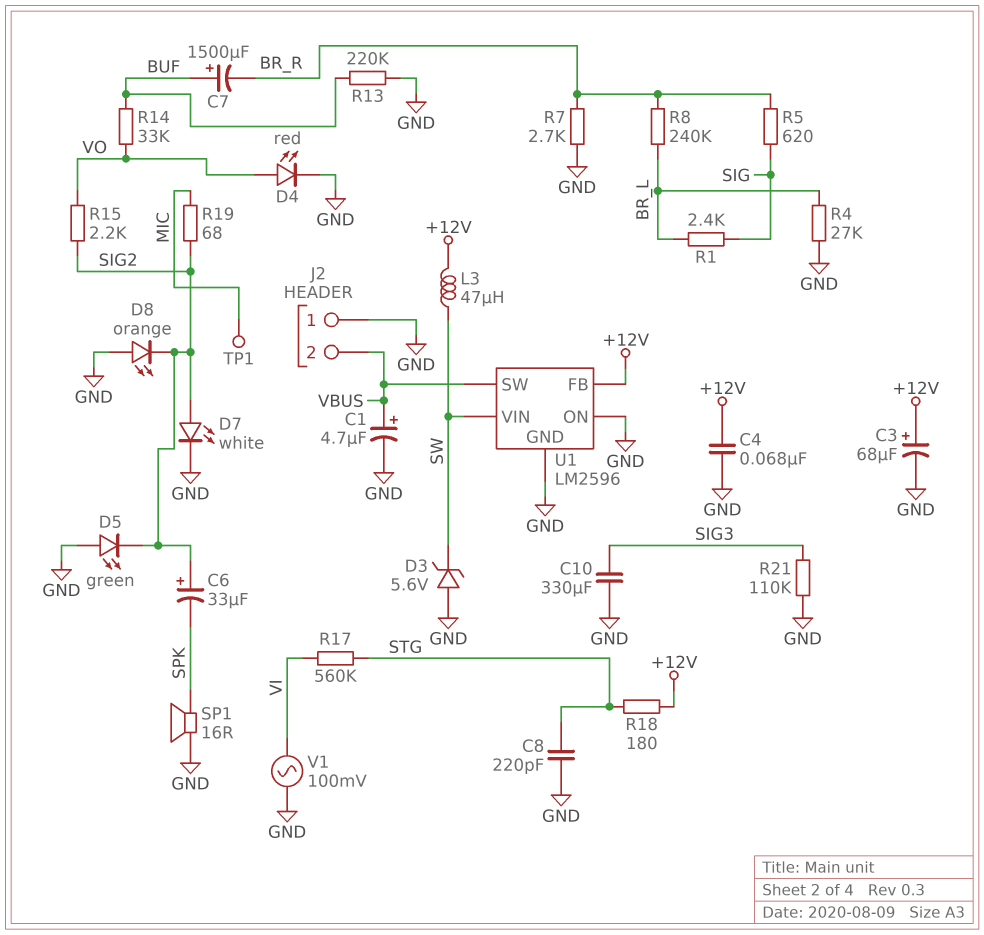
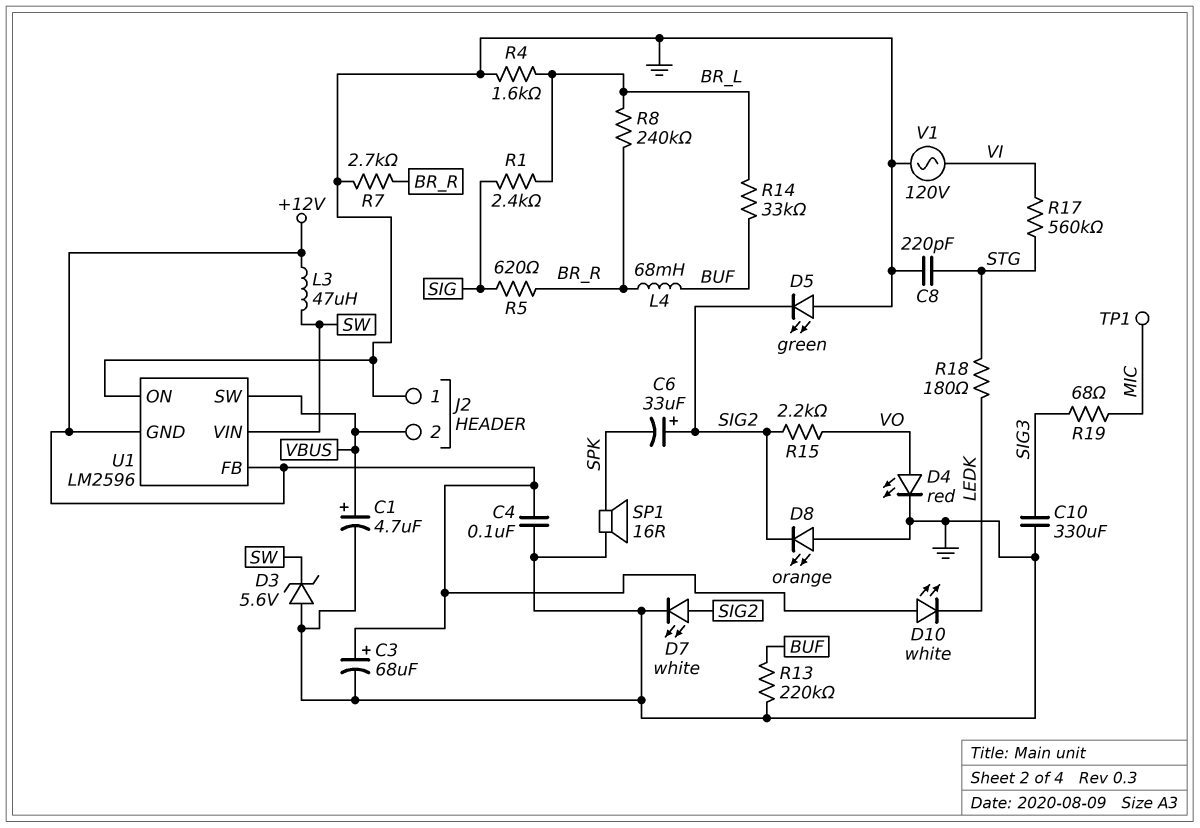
C4: 68nF (+12V, GND) -> 100nF (+12V, GND)
C7: 1500uF (plus BUF, minus BR_R) -> none
D10: none -> LED white (A +12V, K LEDK)
L4: none -> 68mH (BR_R, BUF)
R4: 27k (BR_L, GND) -> 1.6k (BR_L, GND)
R14: 33k (BUF, VO) -> 33k (BR_L, BUF)
R18: 180 (+12V, STG) -> 180 (LEDK, STG)
R19: 68 (MIC, SIG2) -> 68 (MIC, SIG3)
R21: 110k (GND, SIG3) -> none
U1 pin GND: GND -> +12V
V1: AC 100mV (GND, VI) -> AC 120V (GND, VI)

